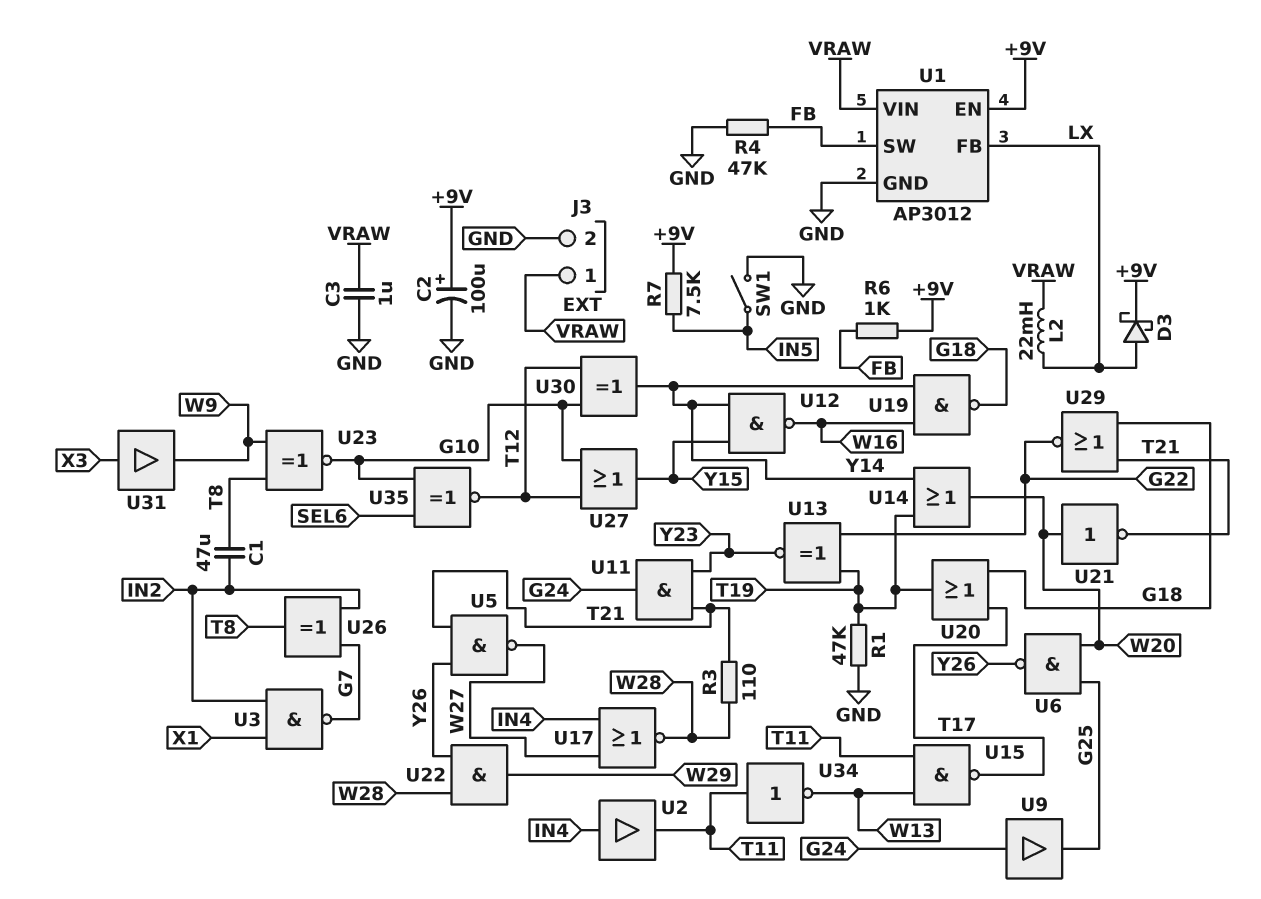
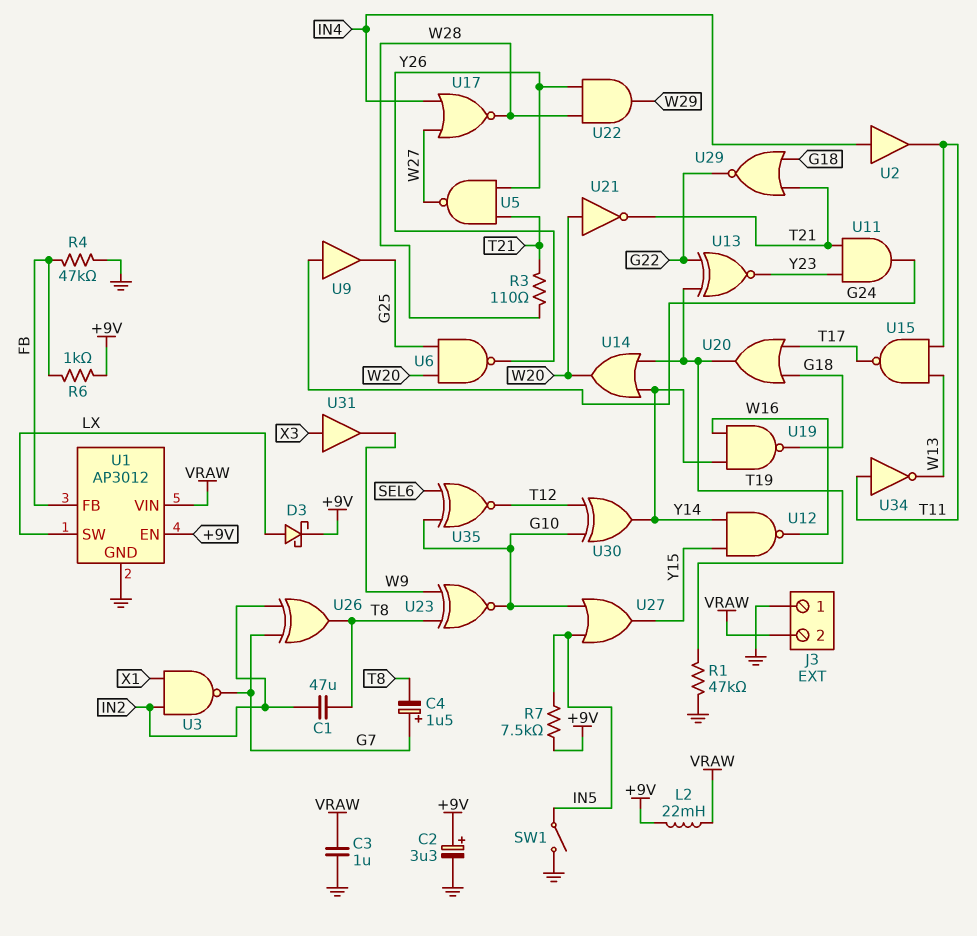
C2: 100uF (plus +9V, minus GND) -> 3.3uF (plus +9V, minus GND)
C4: none -> 1.5uF (plus G7, minus T8)
J3 pin 1: VRAW -> GND
J3 pin 2: GND -> VRAW
L2: 22mH (LX, VRAW) -> 22mH (+9V, VRAW)
U1 pin FB: LX -> FB
U1 pin SW: FB -> LX
U27: OR (in G10, in T12, out Y15) -> OR (in G10, in IN5, out Y15)

